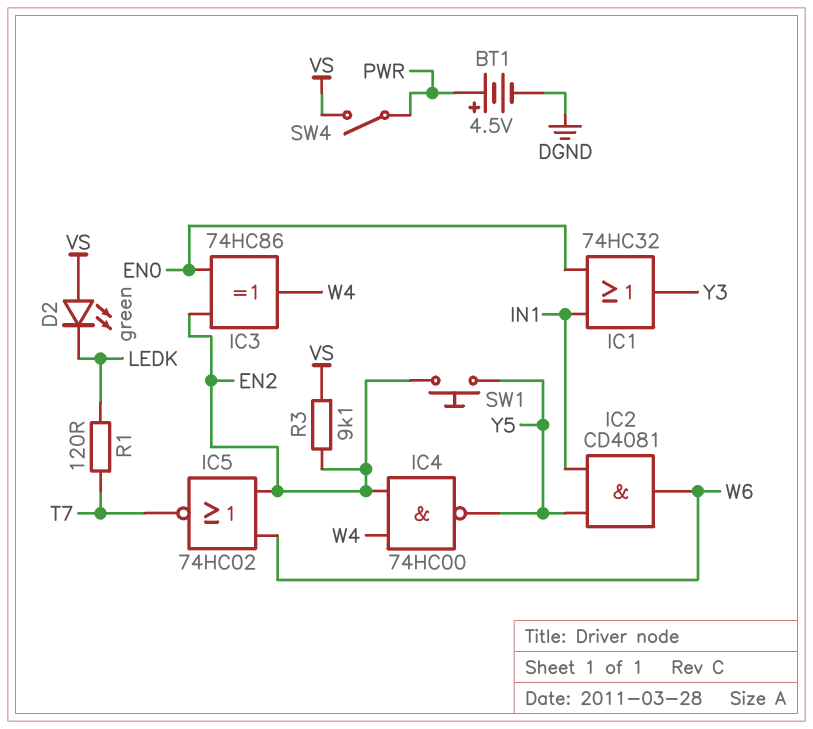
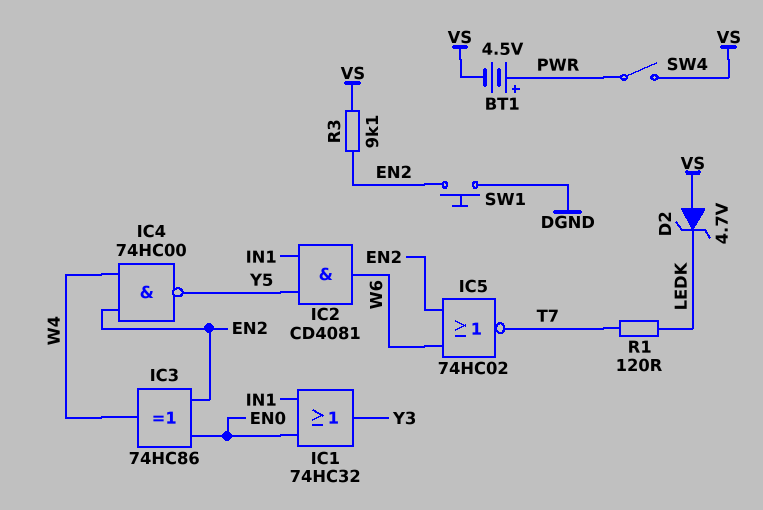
BT1: 4.5V (plus PWR, minus DGND) -> 4.5V (plus PWR, minus VS)
D2: LED green (A VS, K LEDK) -> zener 4.7V (A VS, K LEDK)
SW1: button (EN2, Y5) -> button (DGND, EN2)

